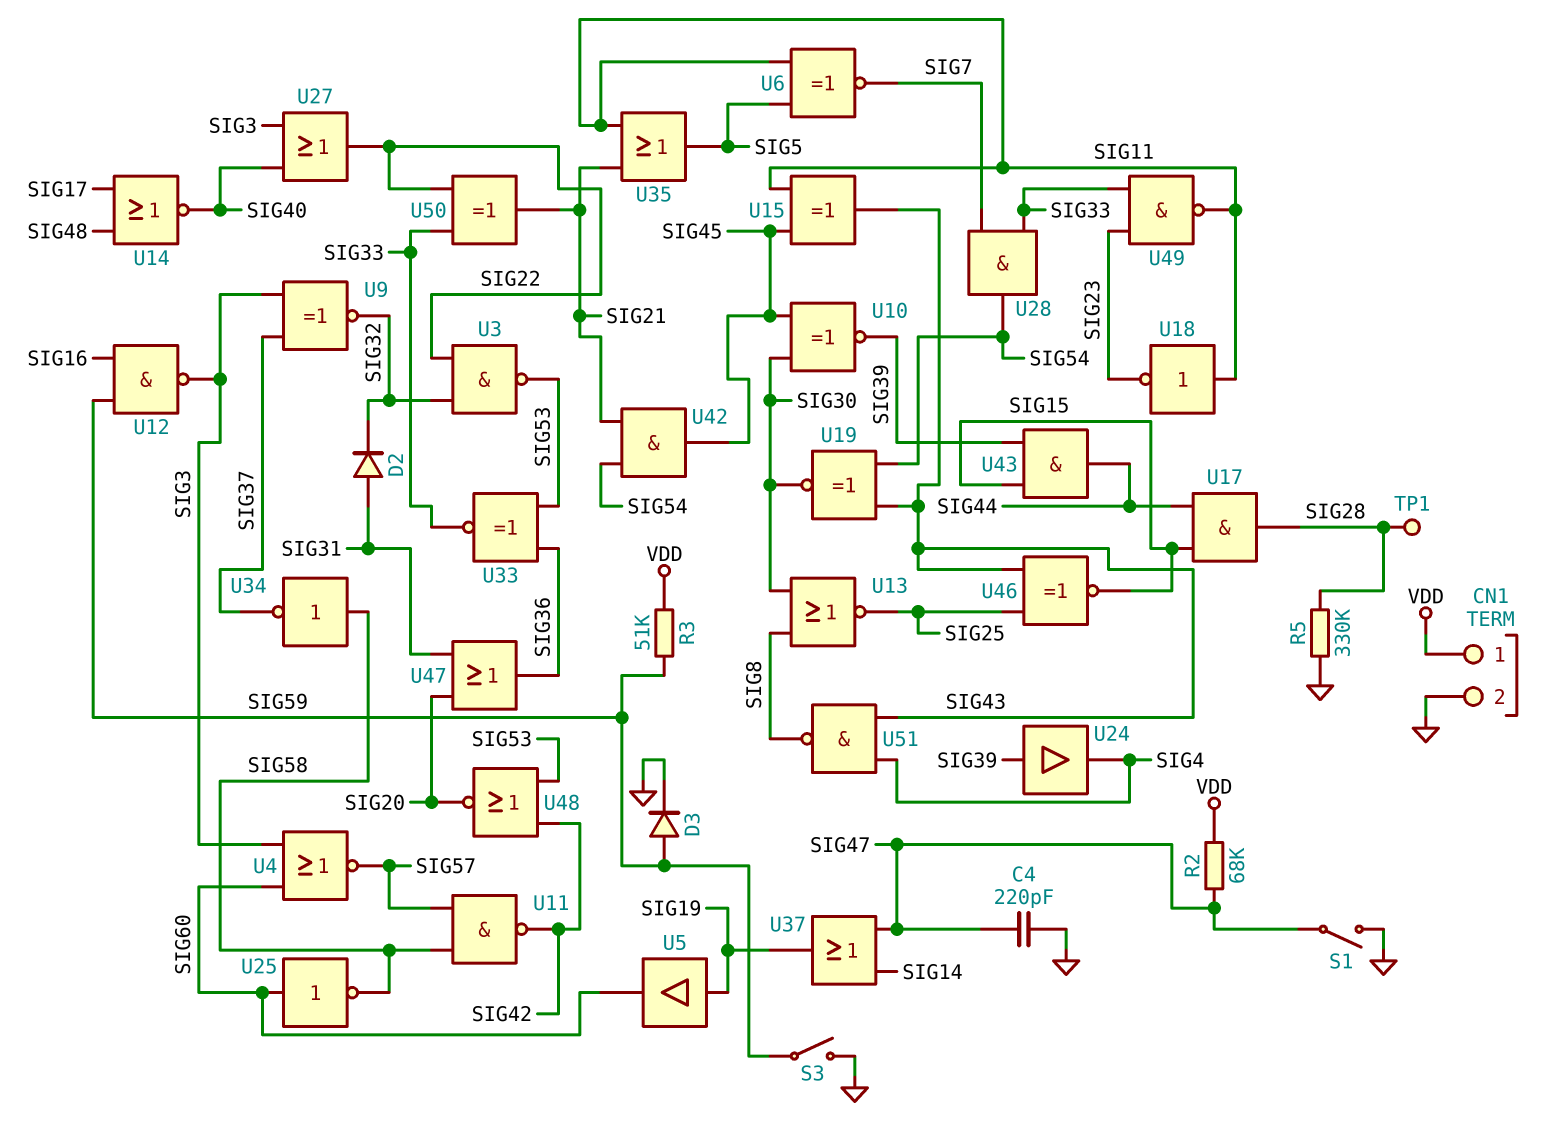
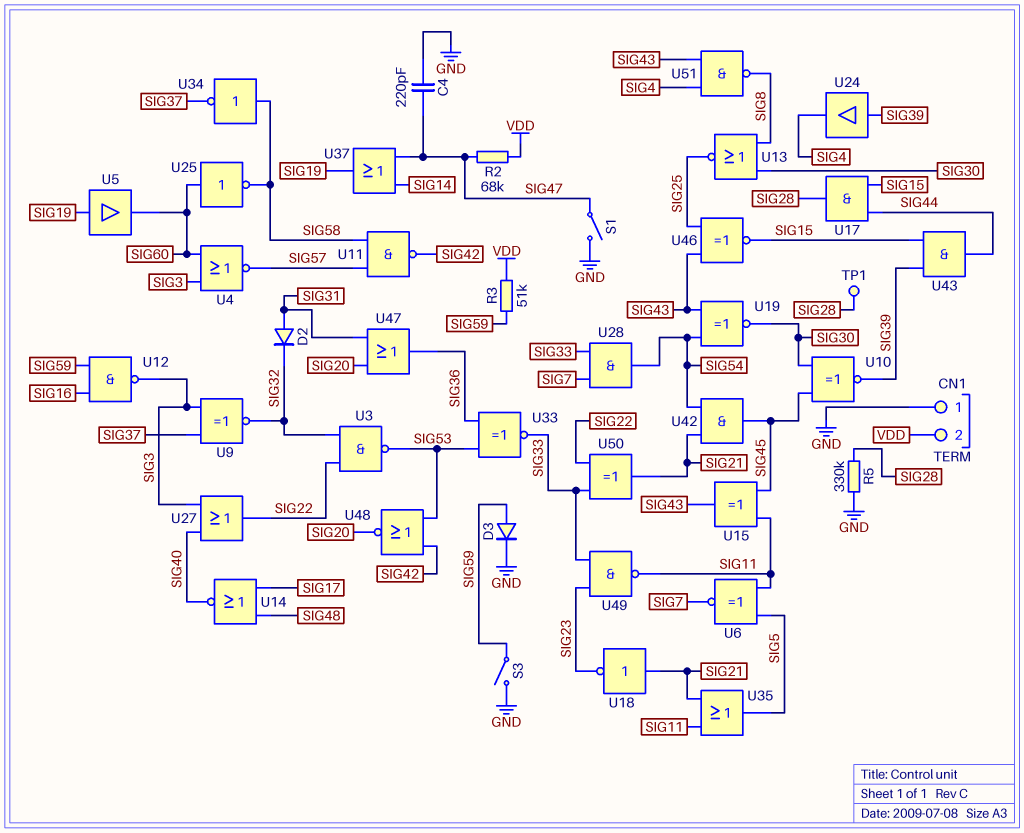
CN1 pin 1: VDD -> GND
CN1 pin 2: GND -> VDD
U18: NOT (in SIG11, out SIG23) -> NOT (in SIG21, out SIG23)

